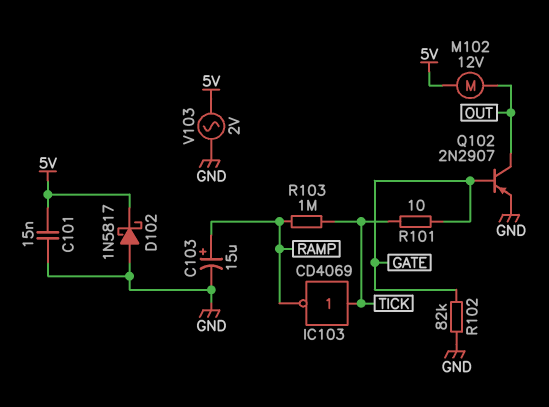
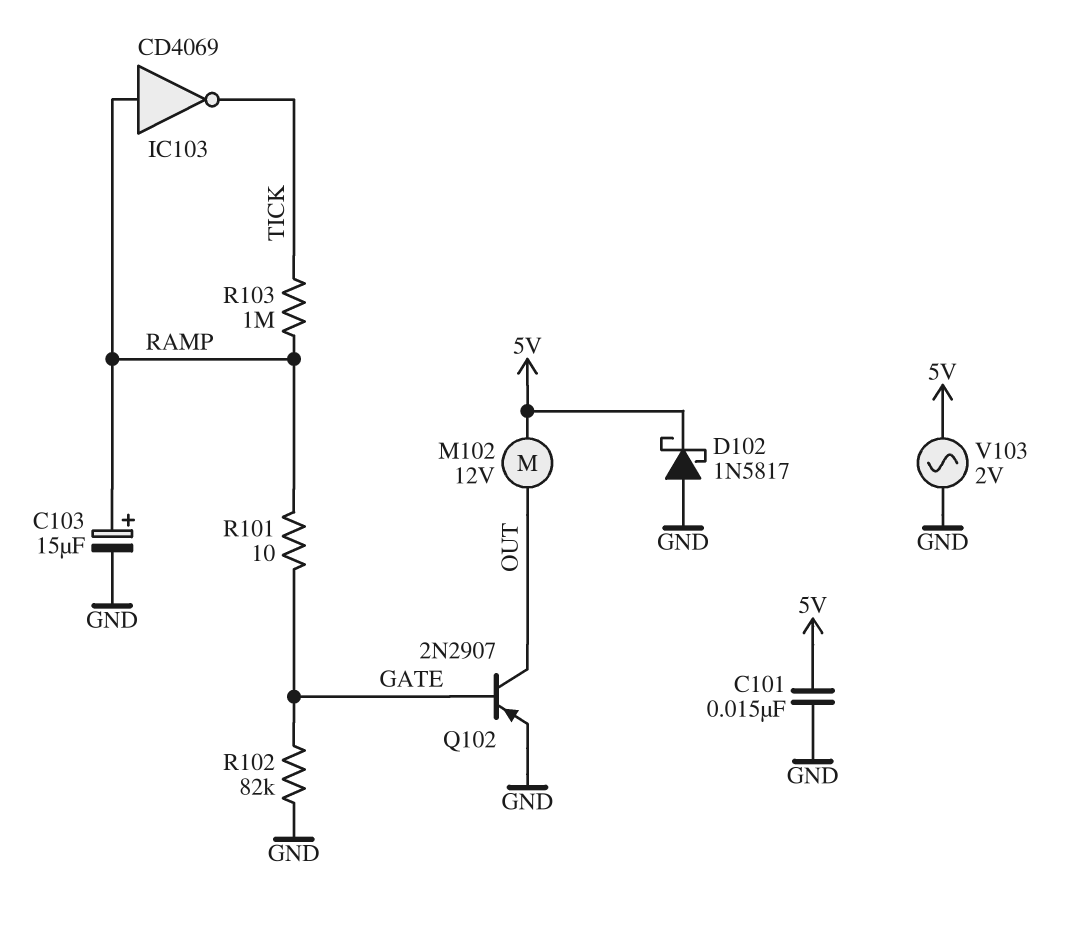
IC103: NOT CD4069 (in TICK, out RAMP) -> NOT CD4069 (in RAMP, out TICK)
R101: 10 (GATE, TICK) -> 10 (GATE, RAMP)

